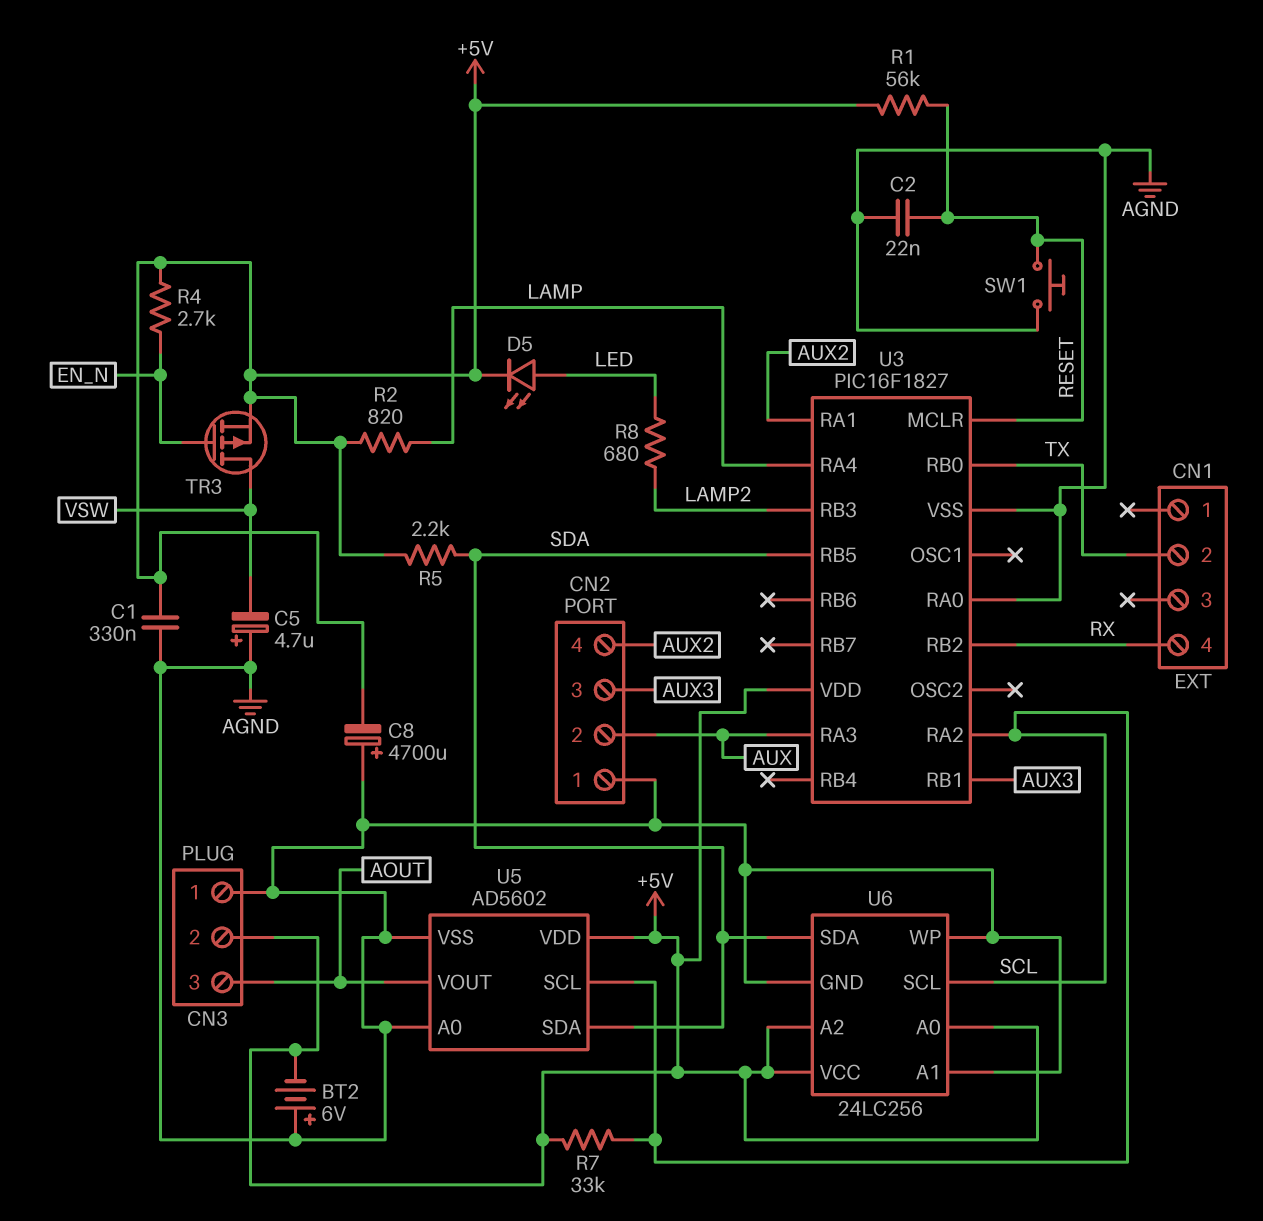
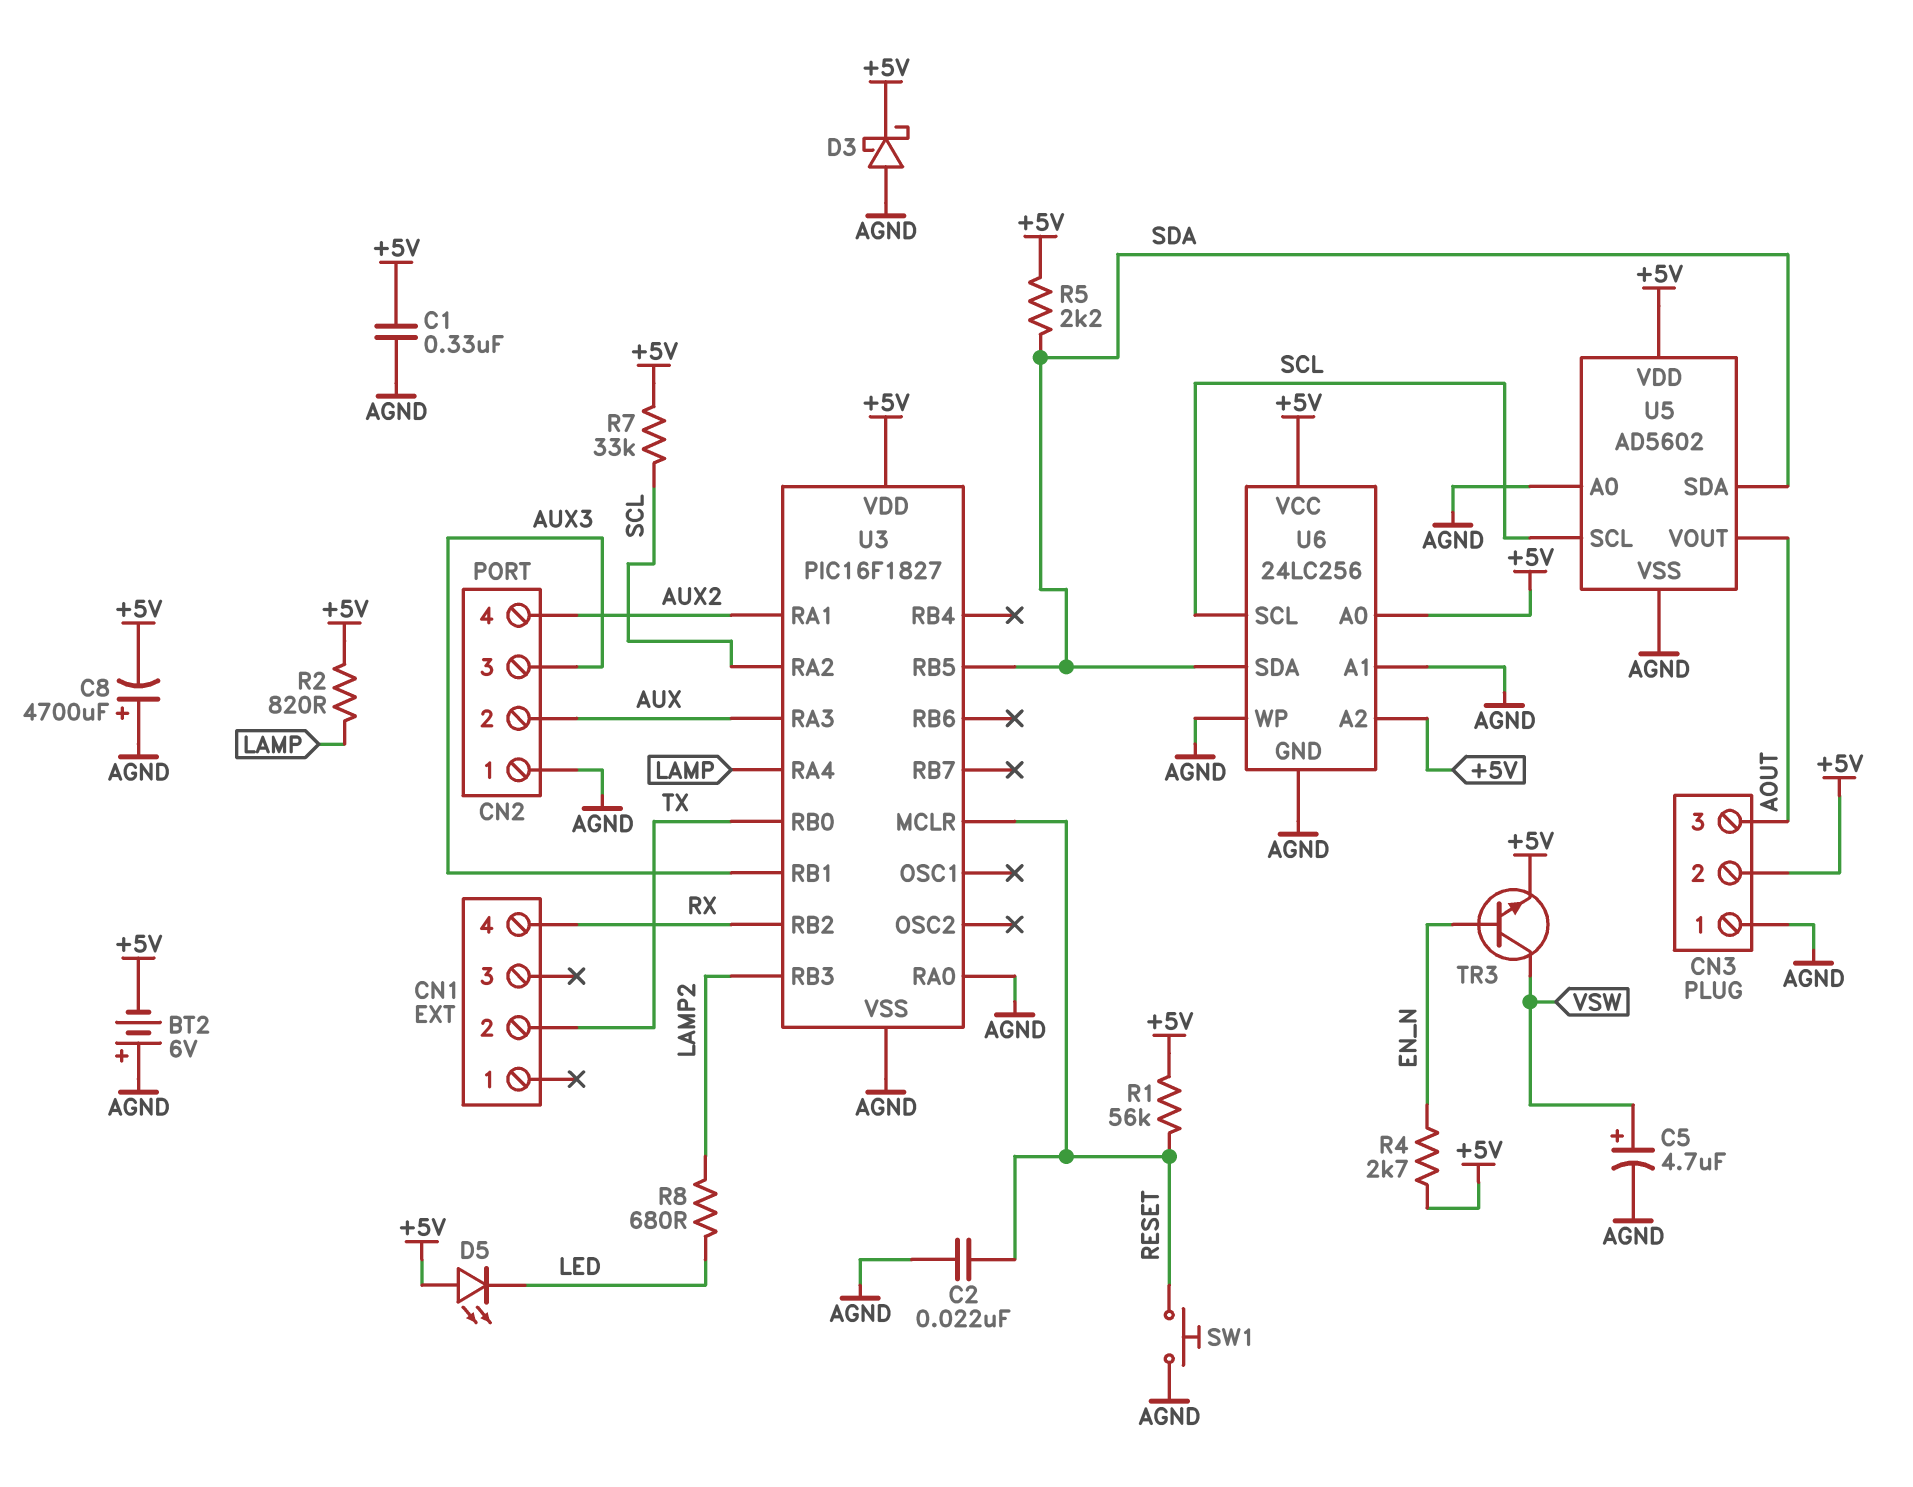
C5: 4.7uF (plus AGND, minus VSW) -> 4.7uF (plus VSW, minus AGND)
D3: none -> schottky (A AGND, K +5V)
D5: LED (A LED, K +5V) -> LED (A +5V, K LED)
TR3: PMOS (G EN_N, D VSW, S +5V) -> NPN (B EN_N, C VSW, E +5V)

